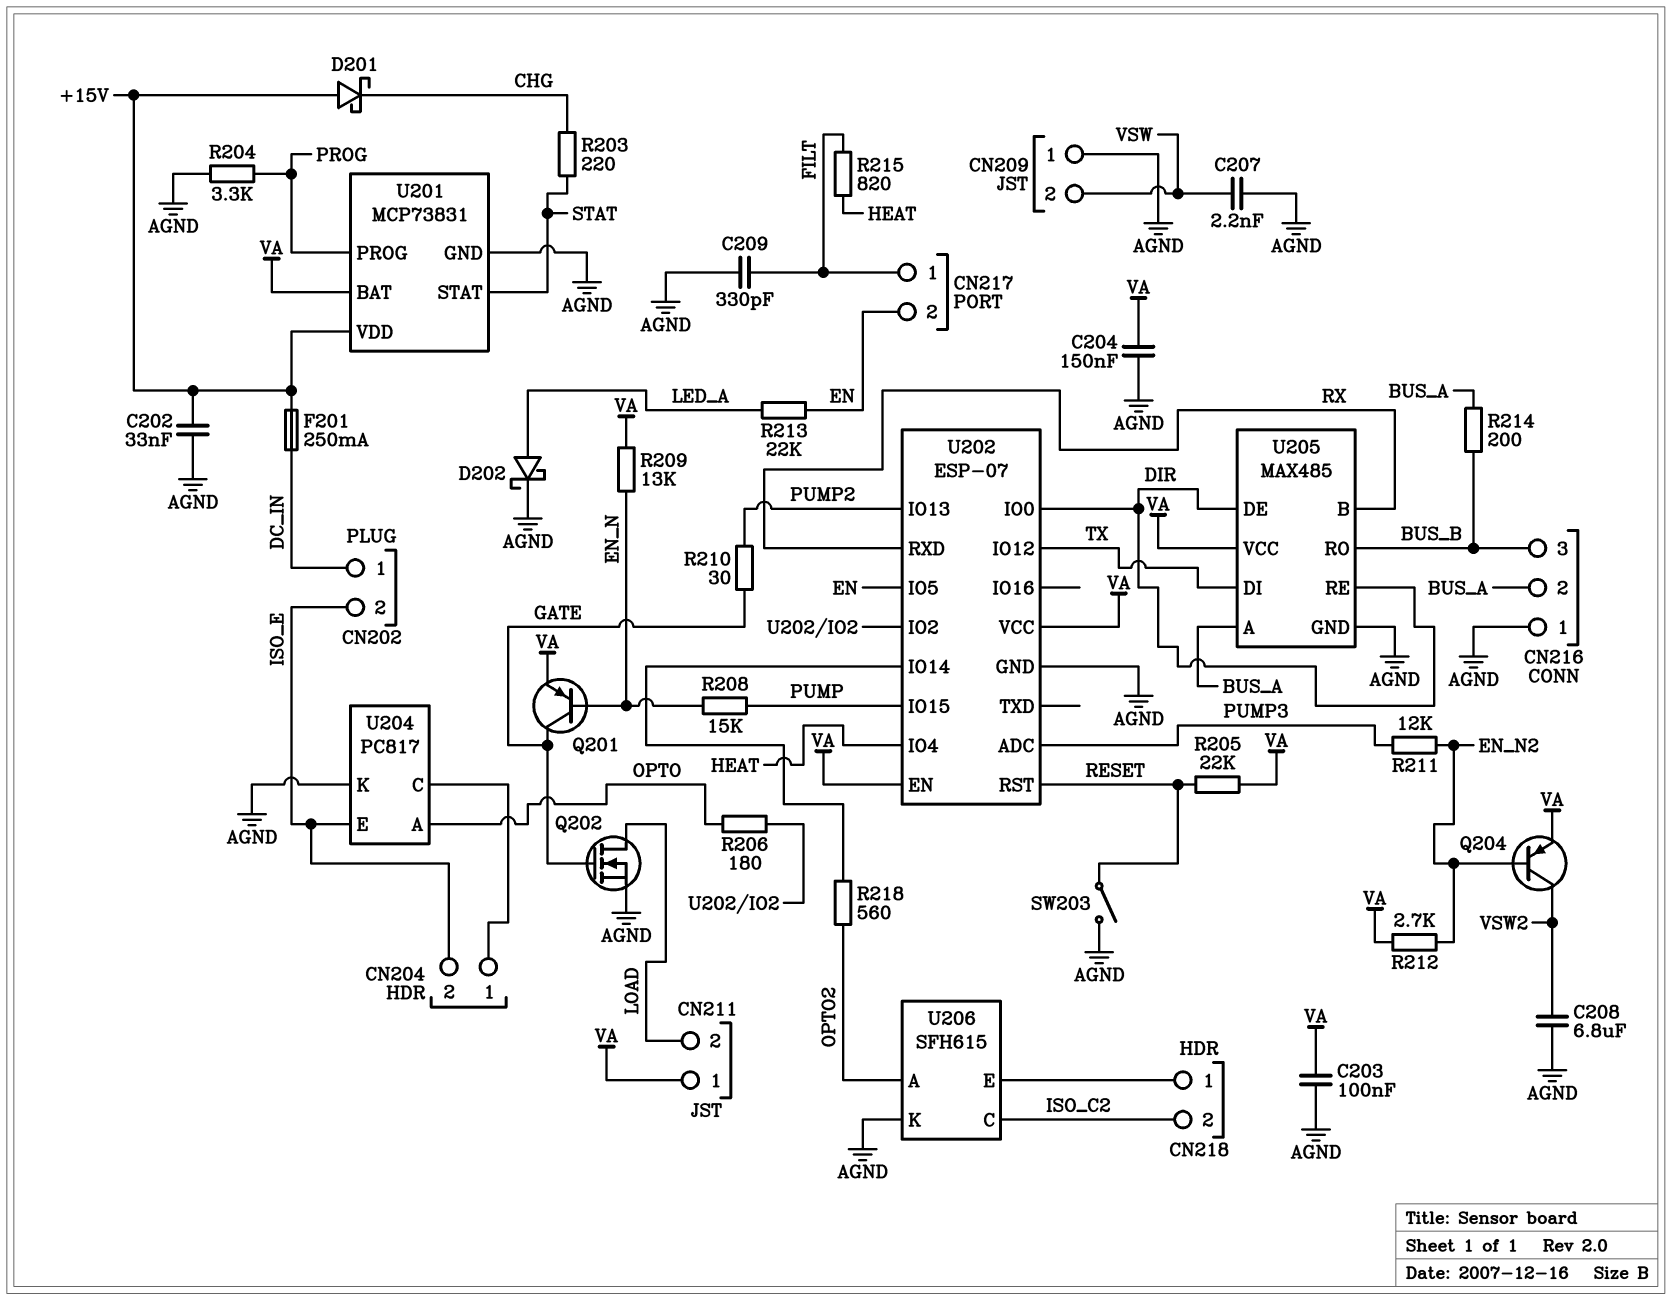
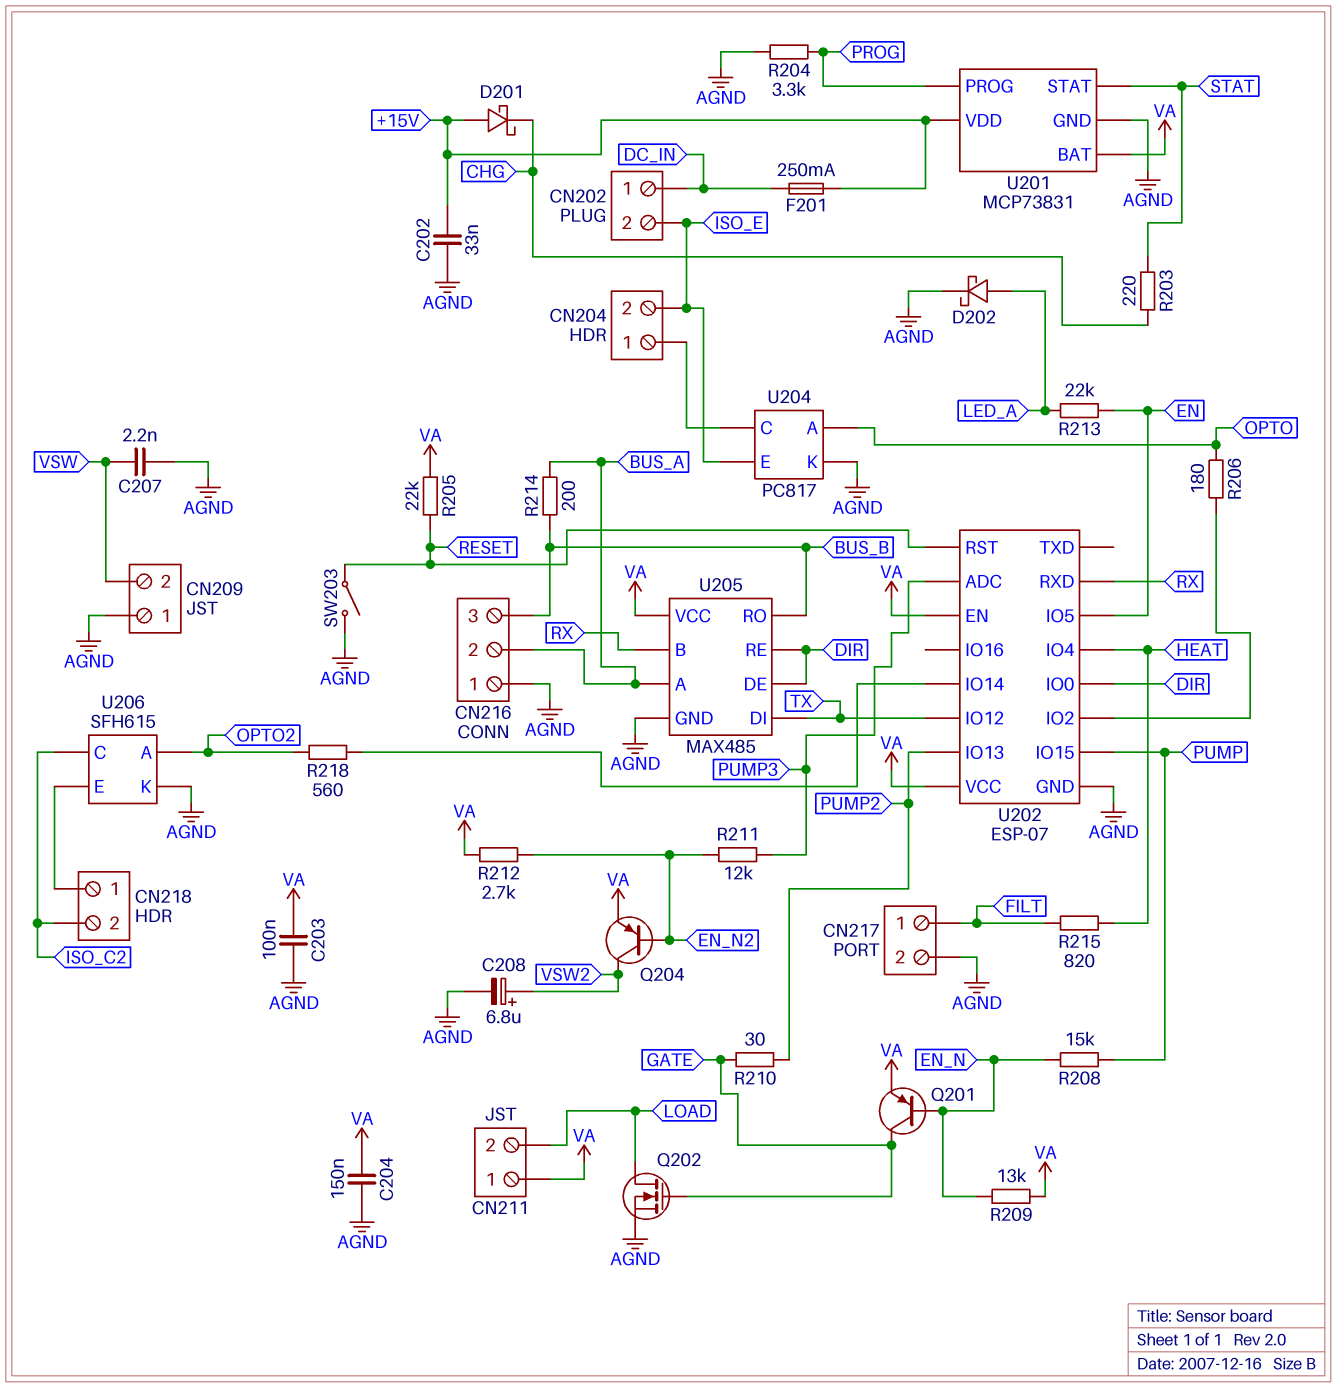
C208: 6.8uF (AGND, VSW2) -> 6.8uF (plus VSW2, minus AGND)
C209: 330pF (AGND, FILT) -> none
CN217 pin 2: EN -> AGND

